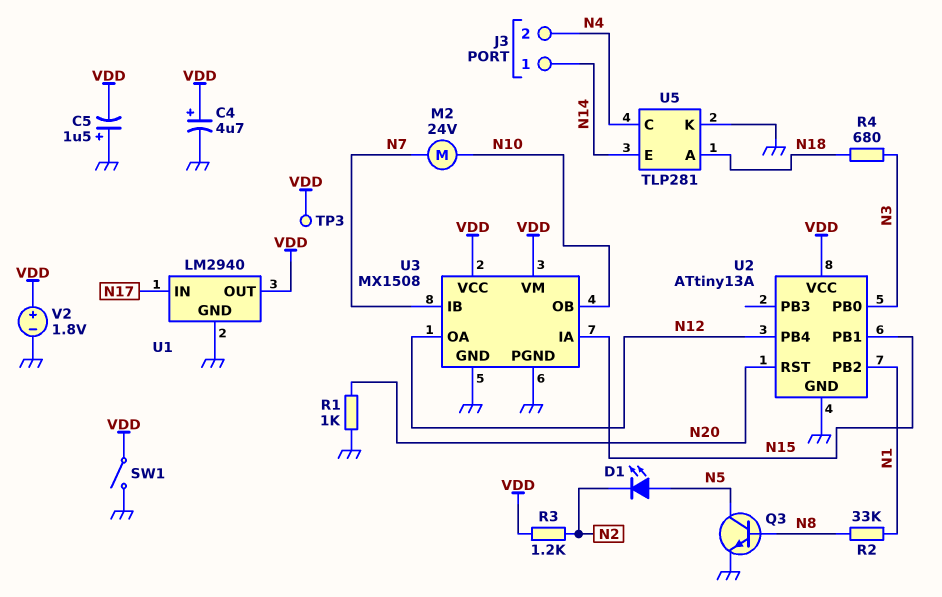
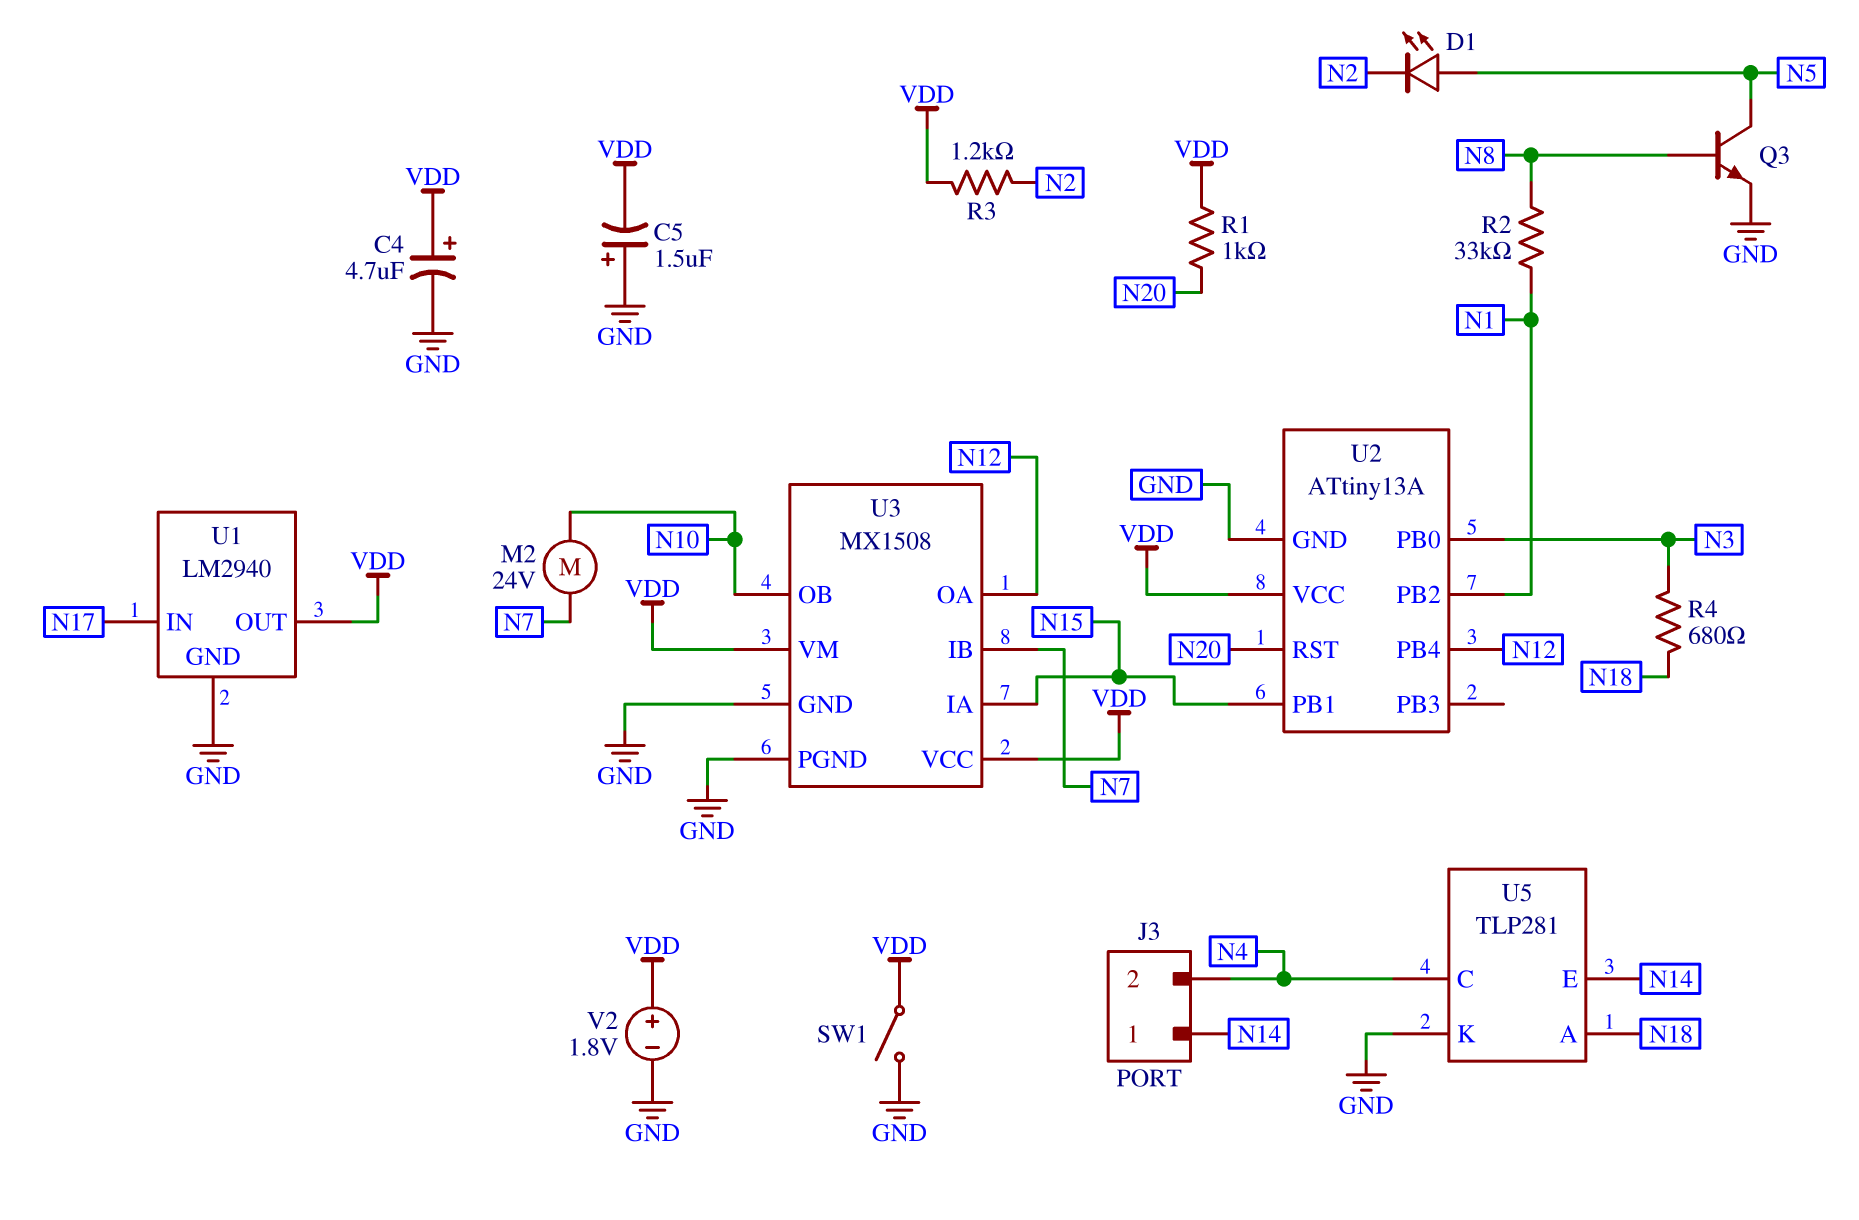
R1: 1k (GND, N20) -> 1k (N20, VDD)
TP3: test point (VDD) -> none

